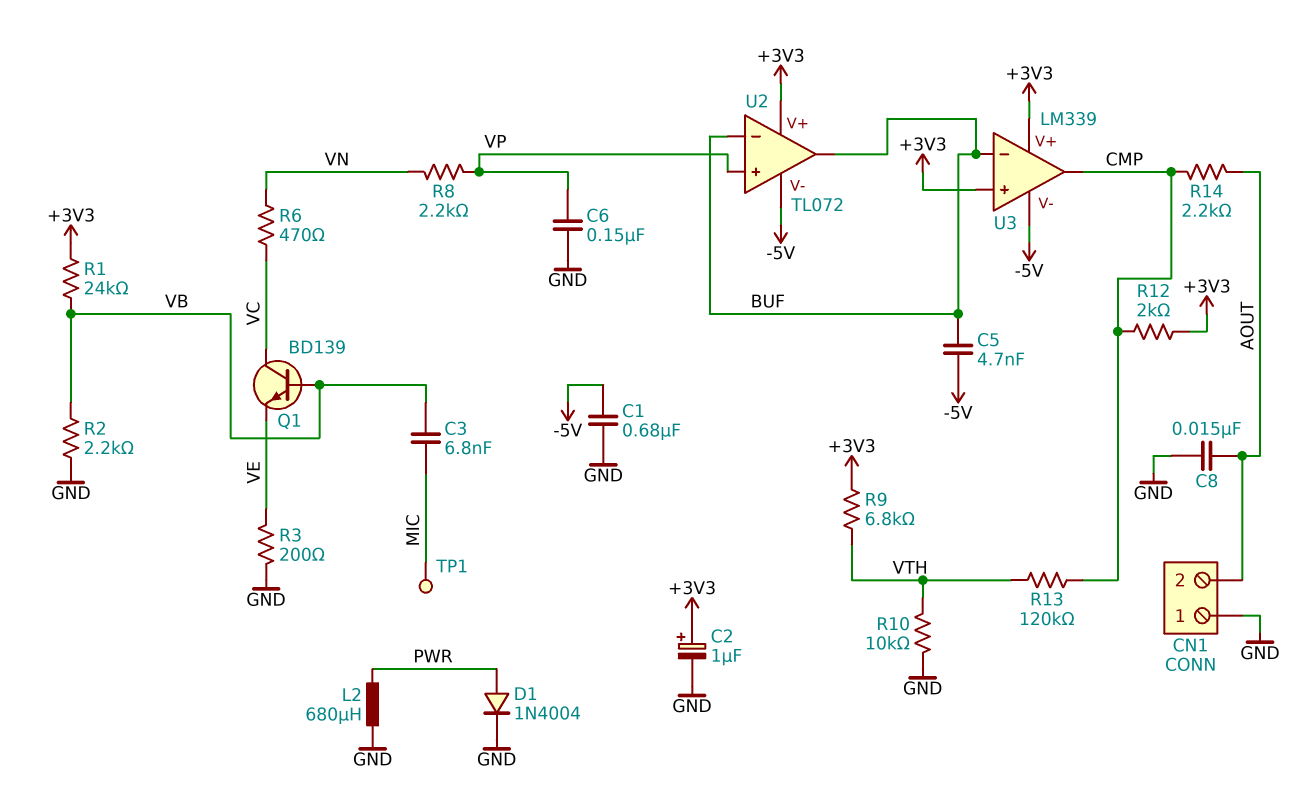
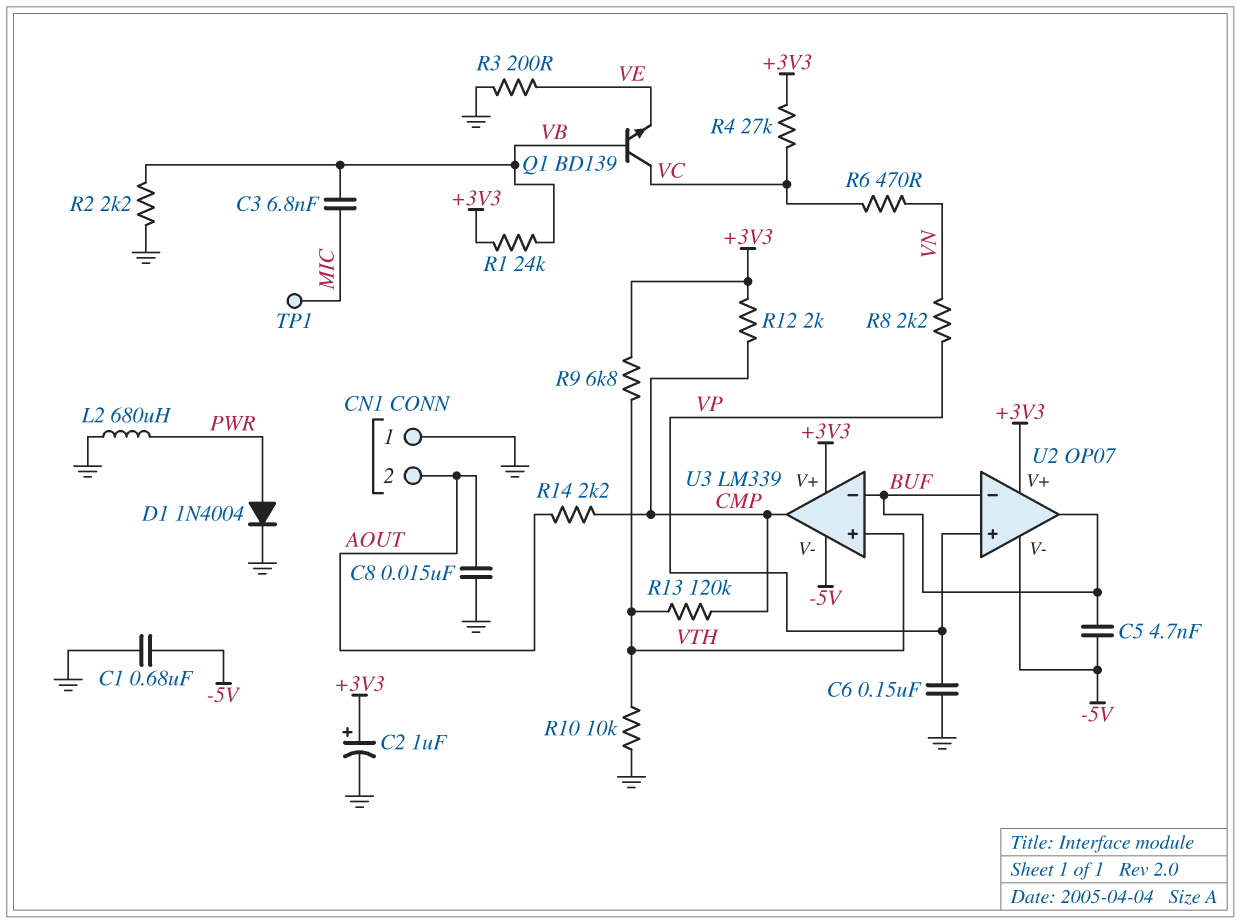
R4: none -> 27k (+3V3, VC)
U2: TL072 -> OP07
U3 pin in+: +3V3 -> VTH

